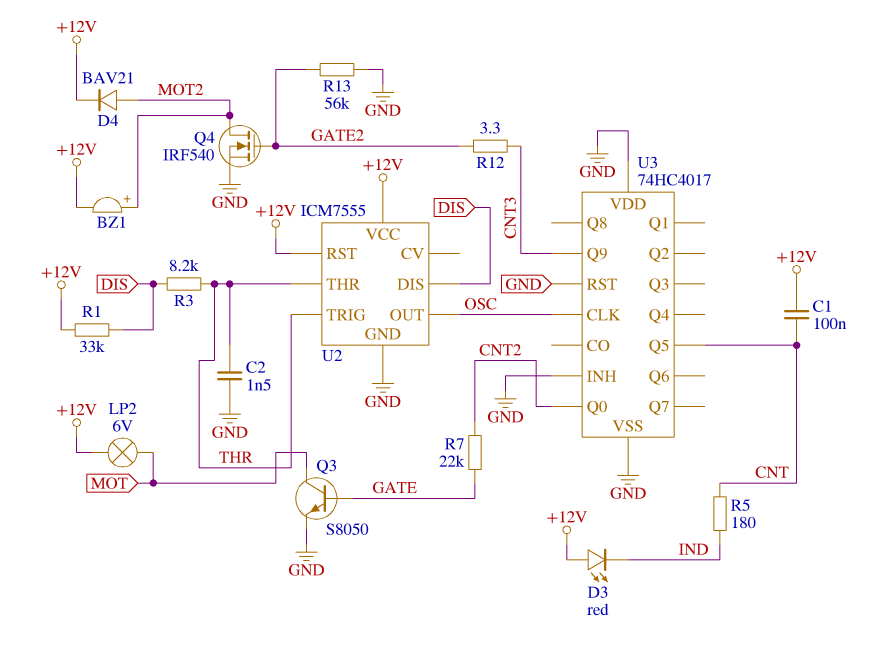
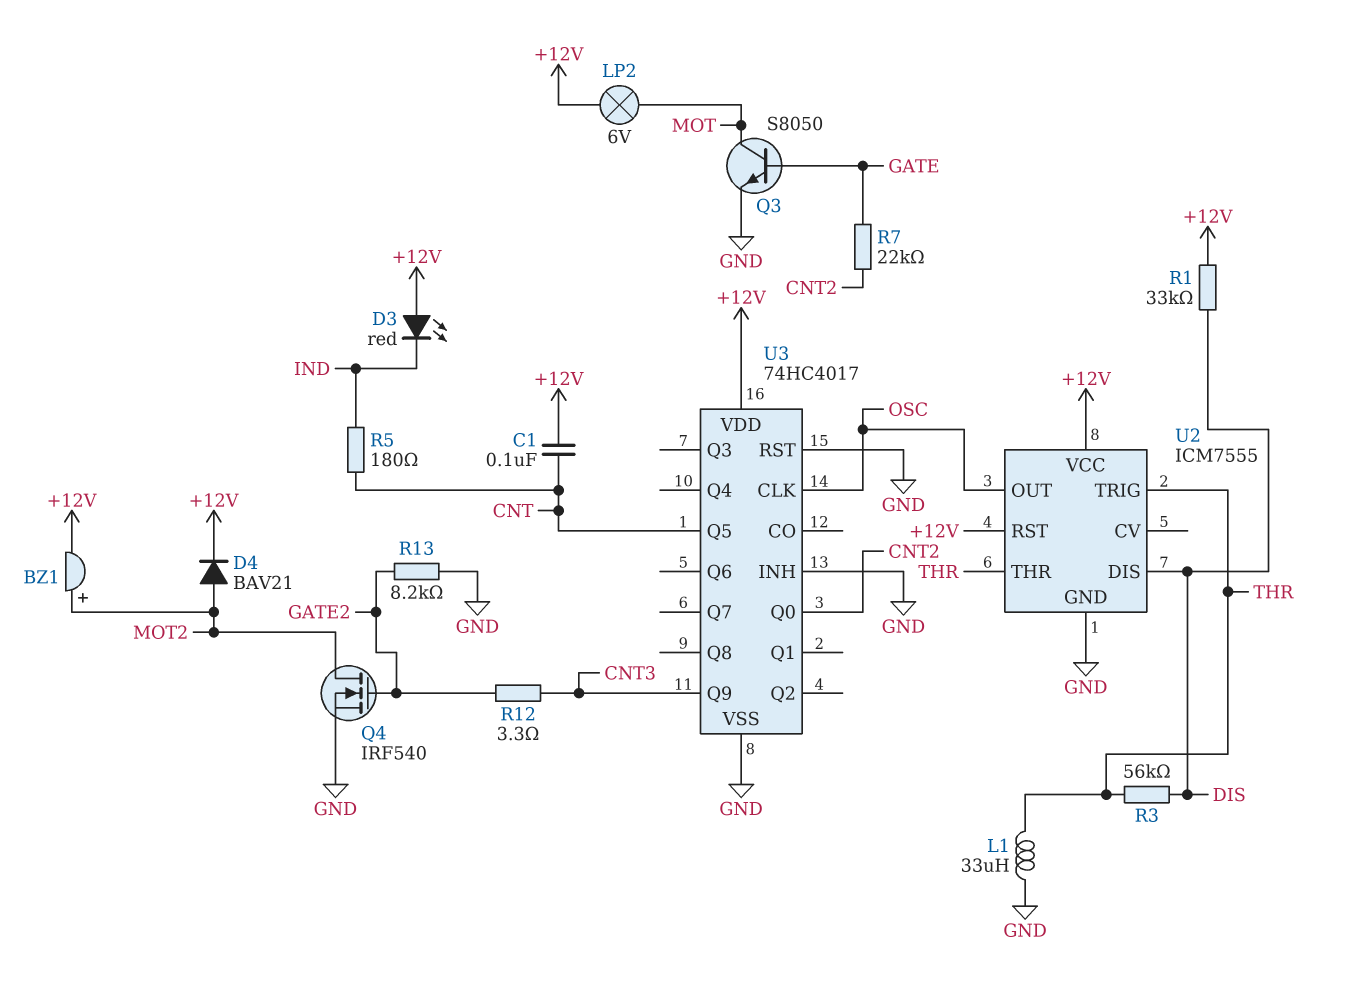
C2: 1.5nF (GND, THR) -> none
L1: none -> 33uH (GND, THR)
R3: 8.2k (DIS, THR) -> 56k (DIS, THR)
R13: 56k (GATE2, GND) -> 8.2k (GATE2, GND)
U3 pin VDD: GND -> +12V

